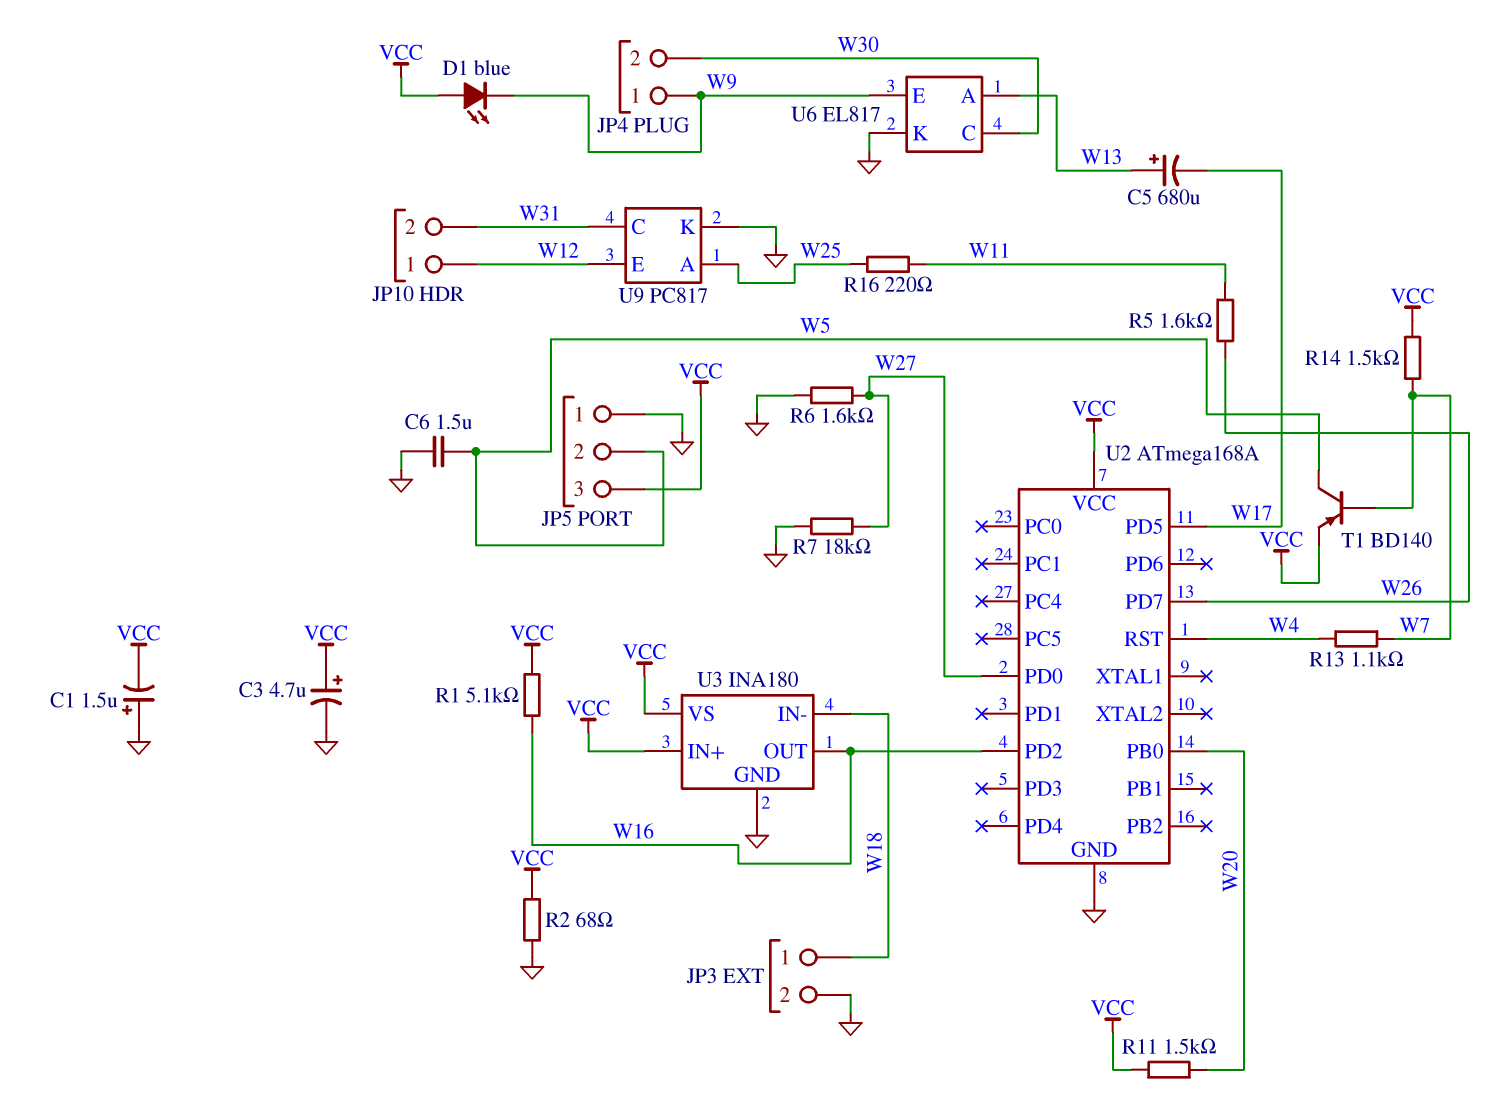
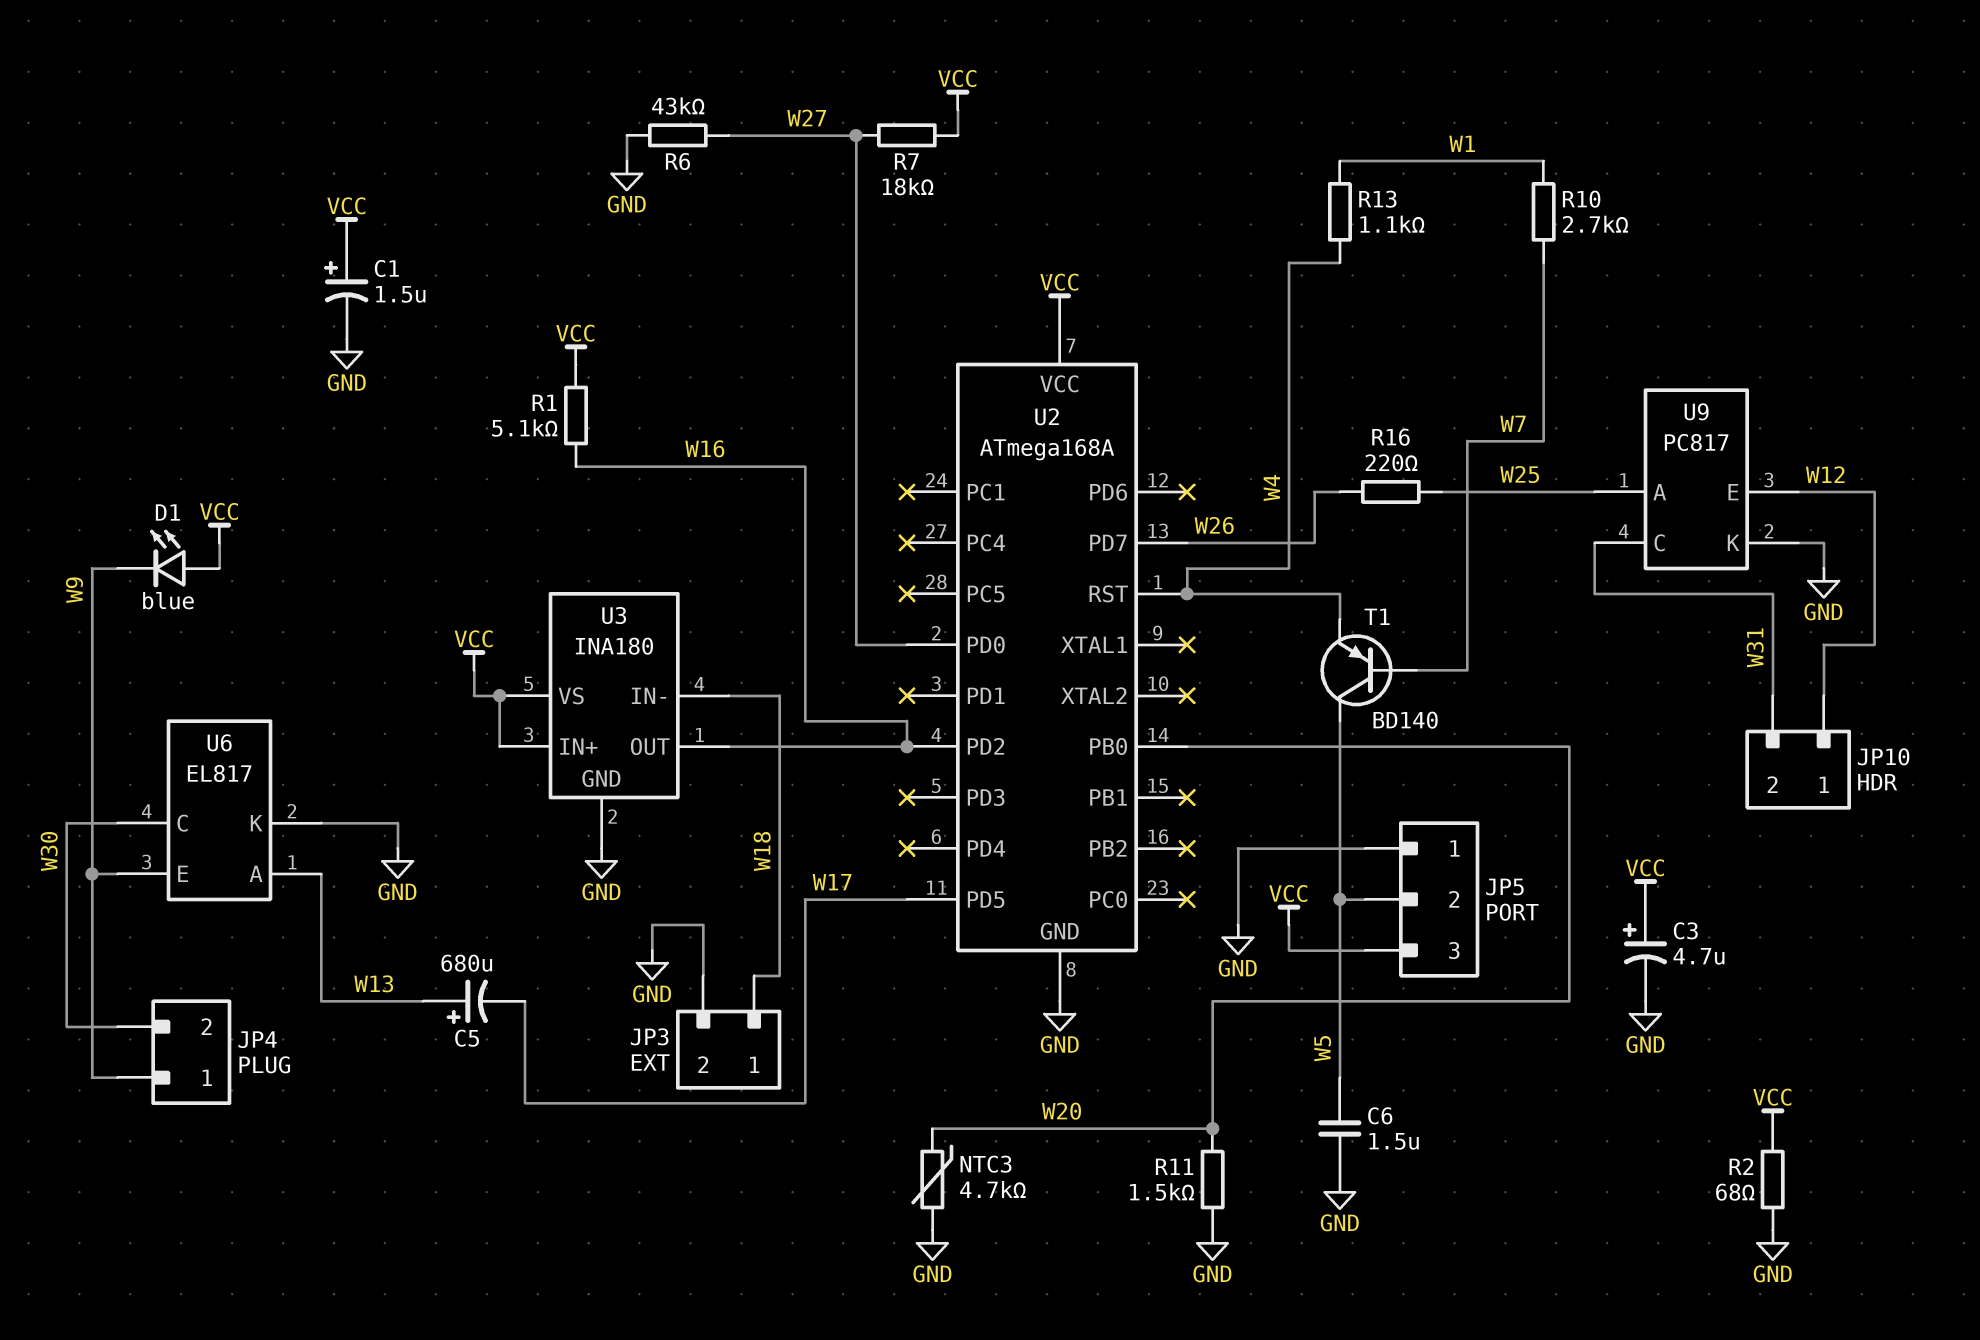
C1: 1.5uF (plus GND, minus VCC) -> 1.5uF (plus VCC, minus GND)
NTC3: none -> 4.7k (GND, W20)
R5: 1.6k (W11, W26) -> none
R6: 1.6k (GND, W27) -> 43k (GND, W27)
R7: 18k (GND, W27) -> 18k (VCC, W27)
R10: none -> 2.7k (W1, W7)
R11: 1.5k (VCC, W20) -> 1.5k (GND, W20)
R13: 1.1k (W4, W7) -> 1.1k (W1, W4)
R14: 1.5k (VCC, W7) -> none
R16: 220 (W11, W25) -> 220 (W25, W26)
T1: PNP BD140 (B W7, C W5, E VCC) -> PNP BD140 (B W7, C W5, E W4)

